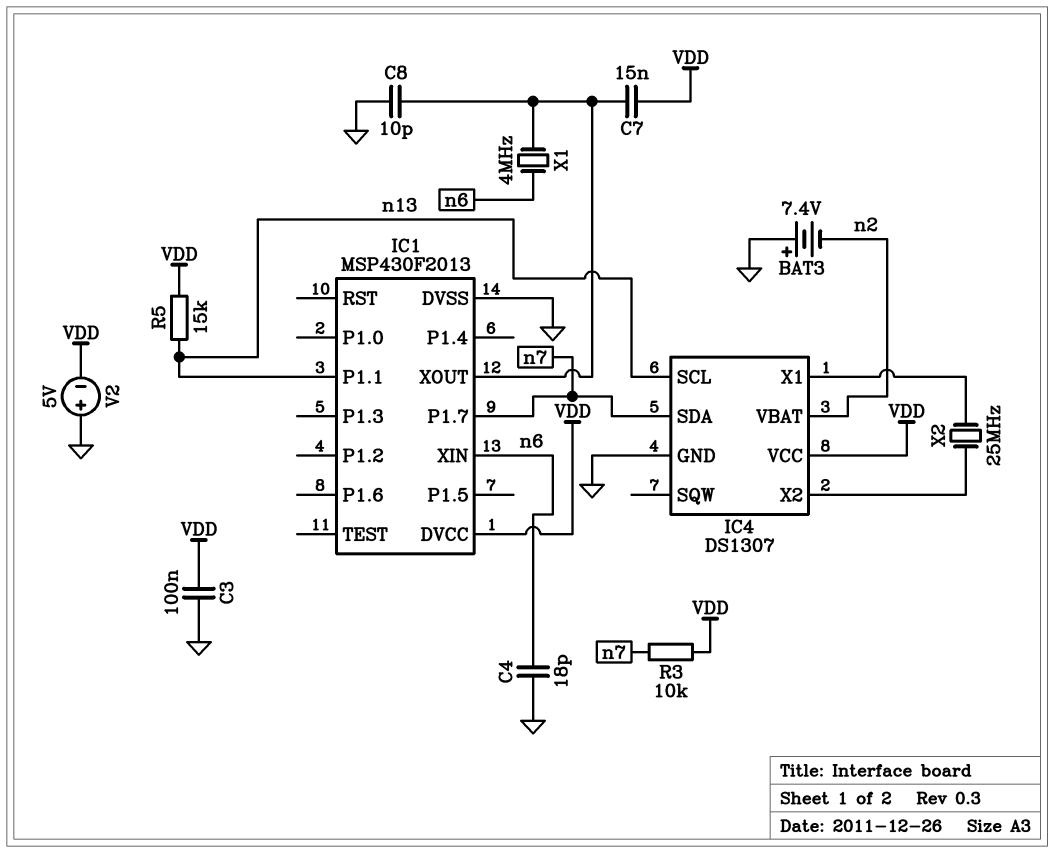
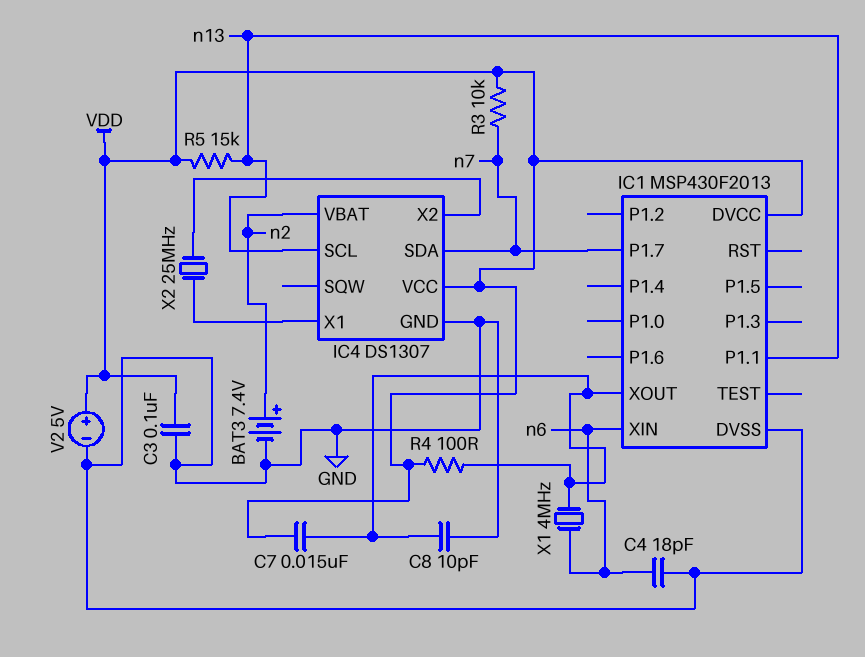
BAT3: 7.4V (plus GND, minus n2) -> 7.4V (plus n2, minus GND)
R4: none -> 100 (IC1/XOUT, VDD)
V2: 5V (plus GND, minus VDD) -> 5V (plus VDD, minus GND)

